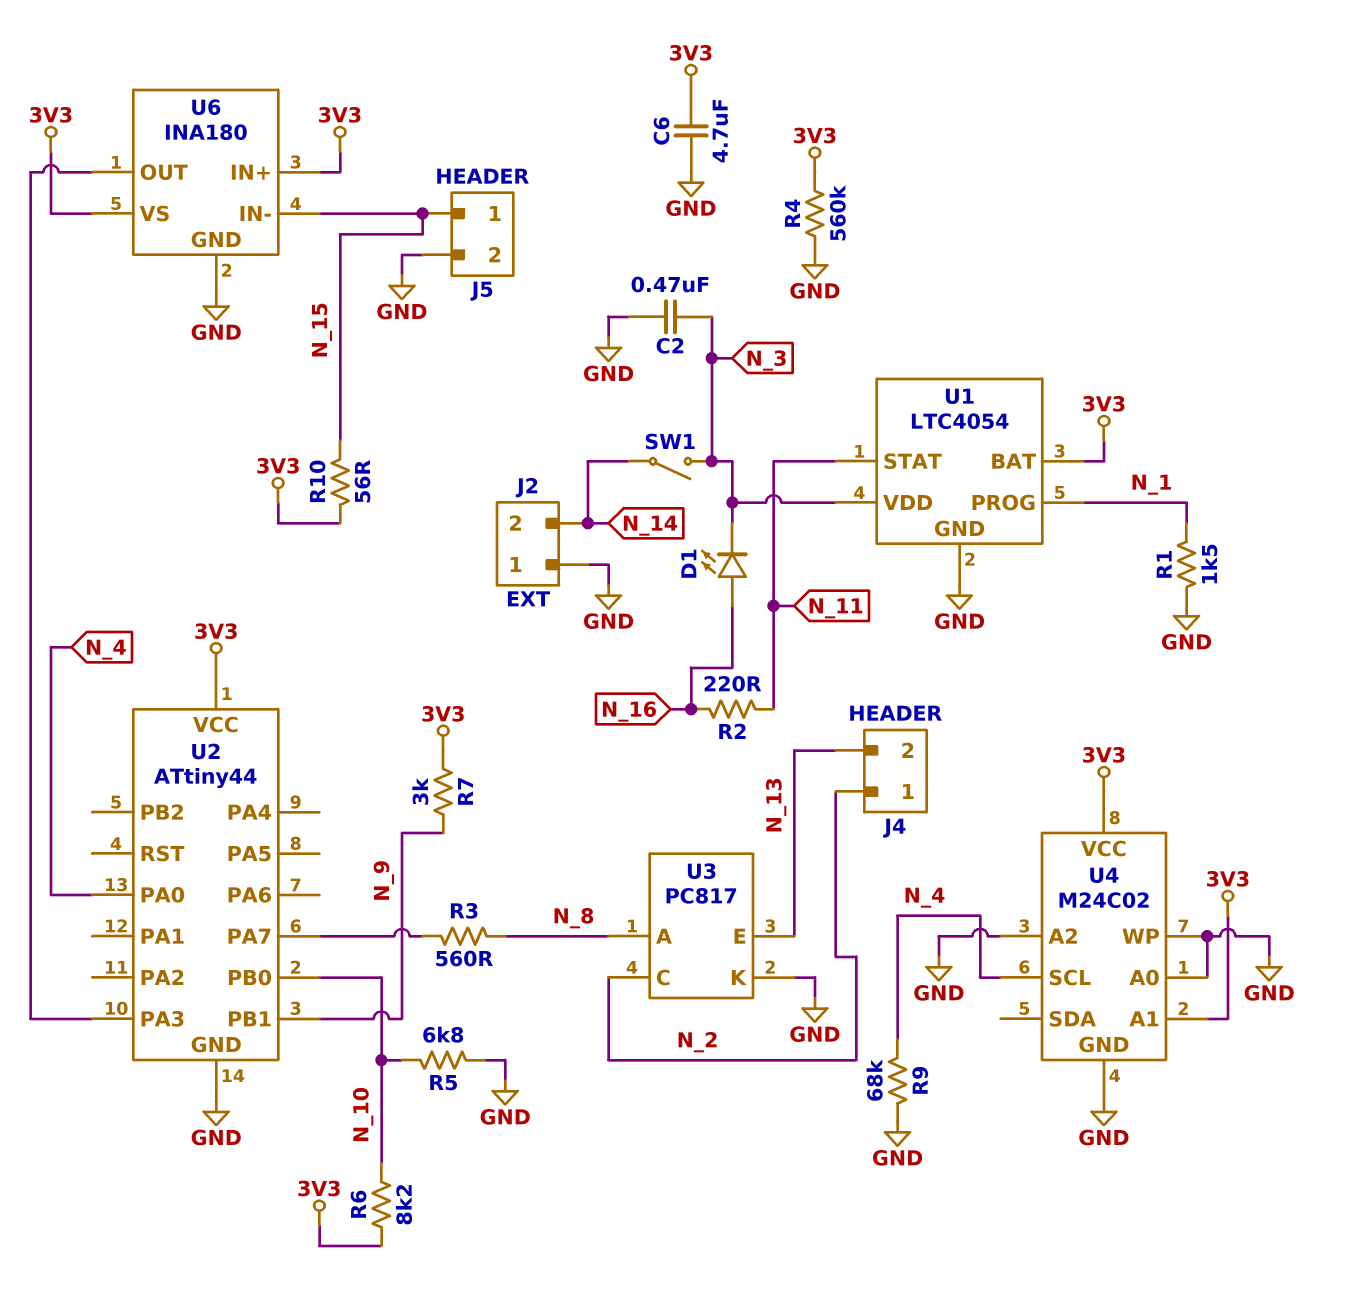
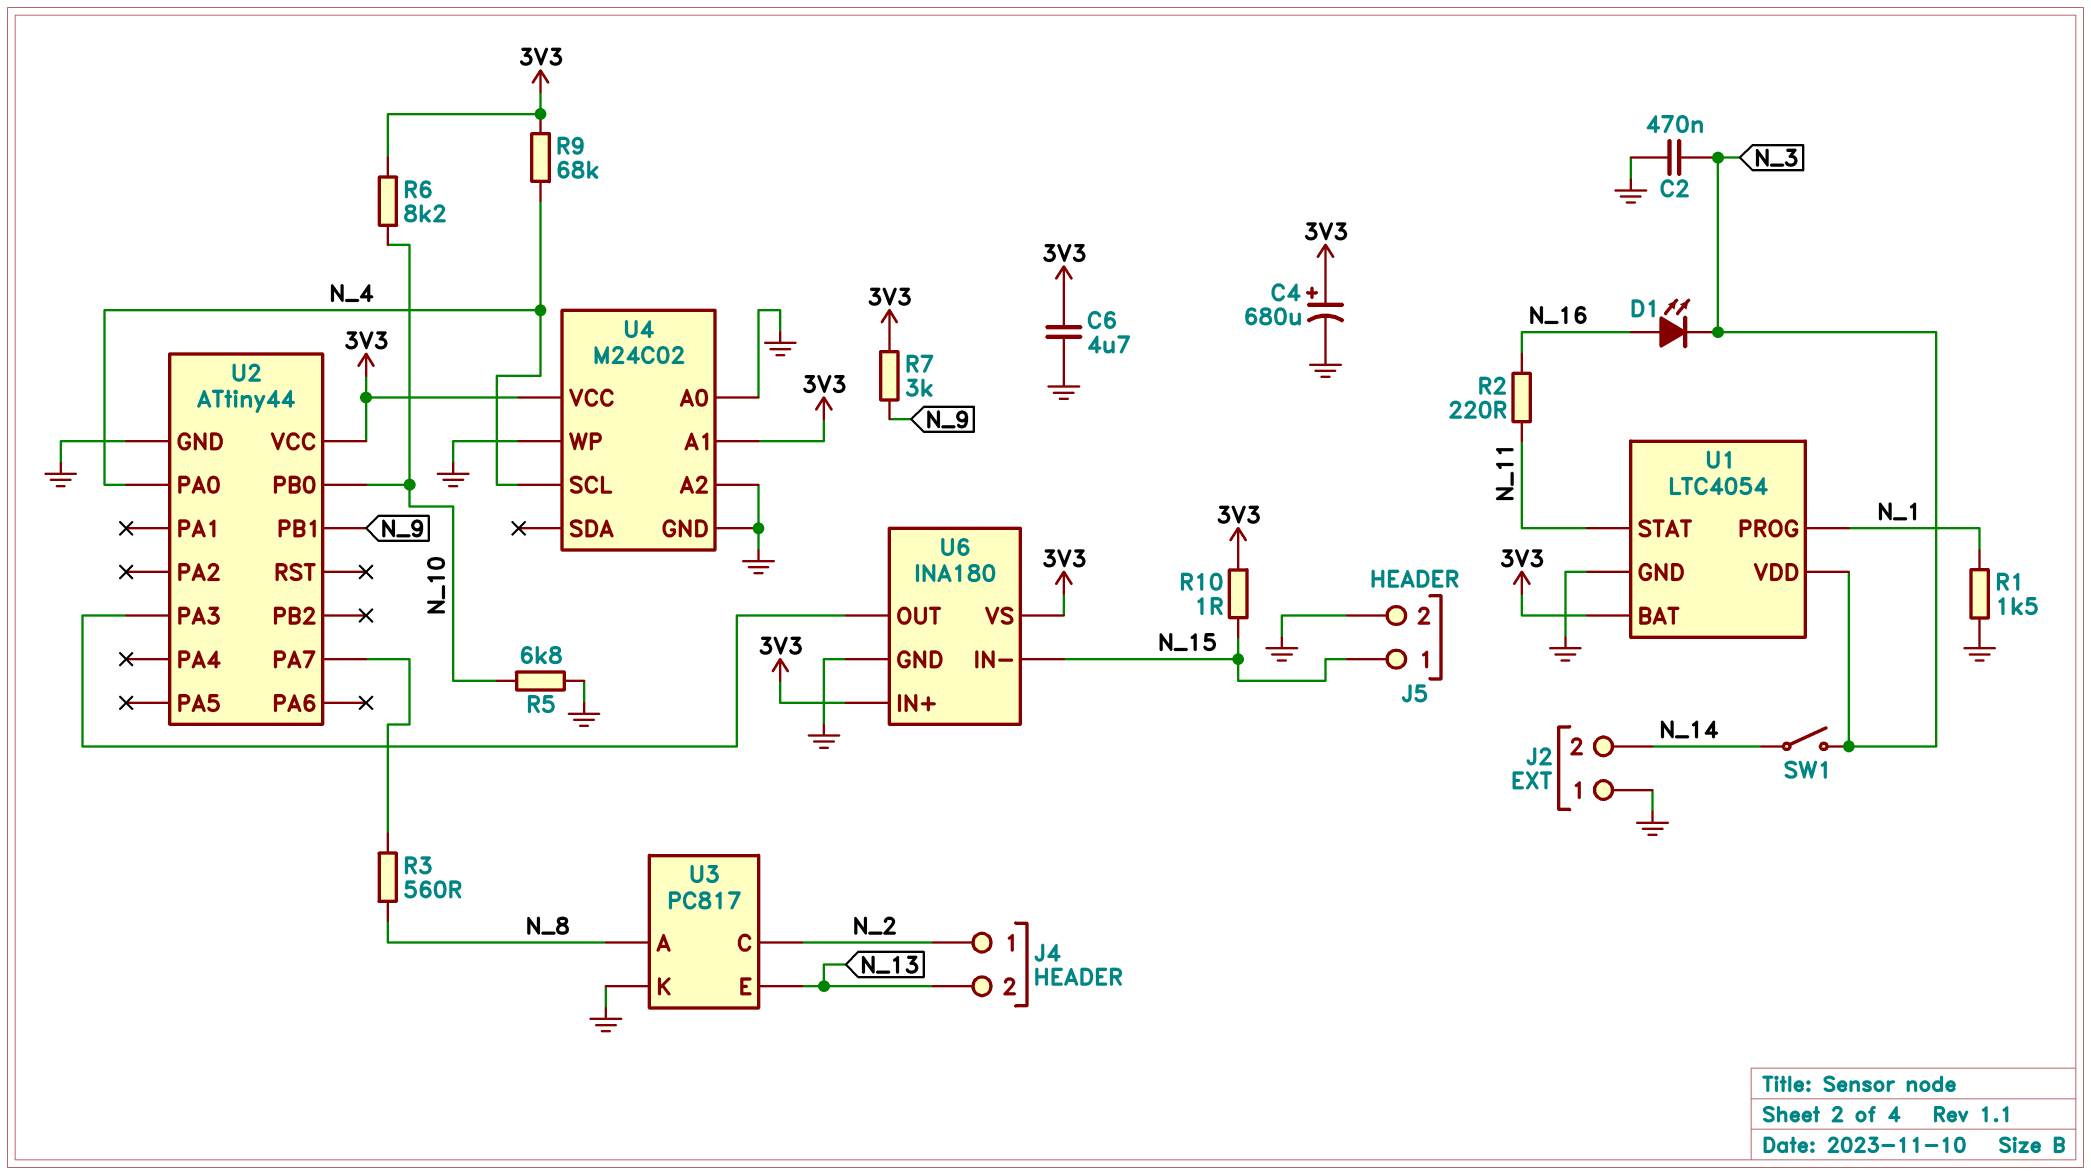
C4: none -> 680uF (plus 3V3, minus GND)
R4: 560k (3V3, GND) -> none
R9: 68k (GND, N_4) -> 68k (3V3, N_4)
R10: 56 (3V3, N_15) -> 1 (3V3, N_15)

